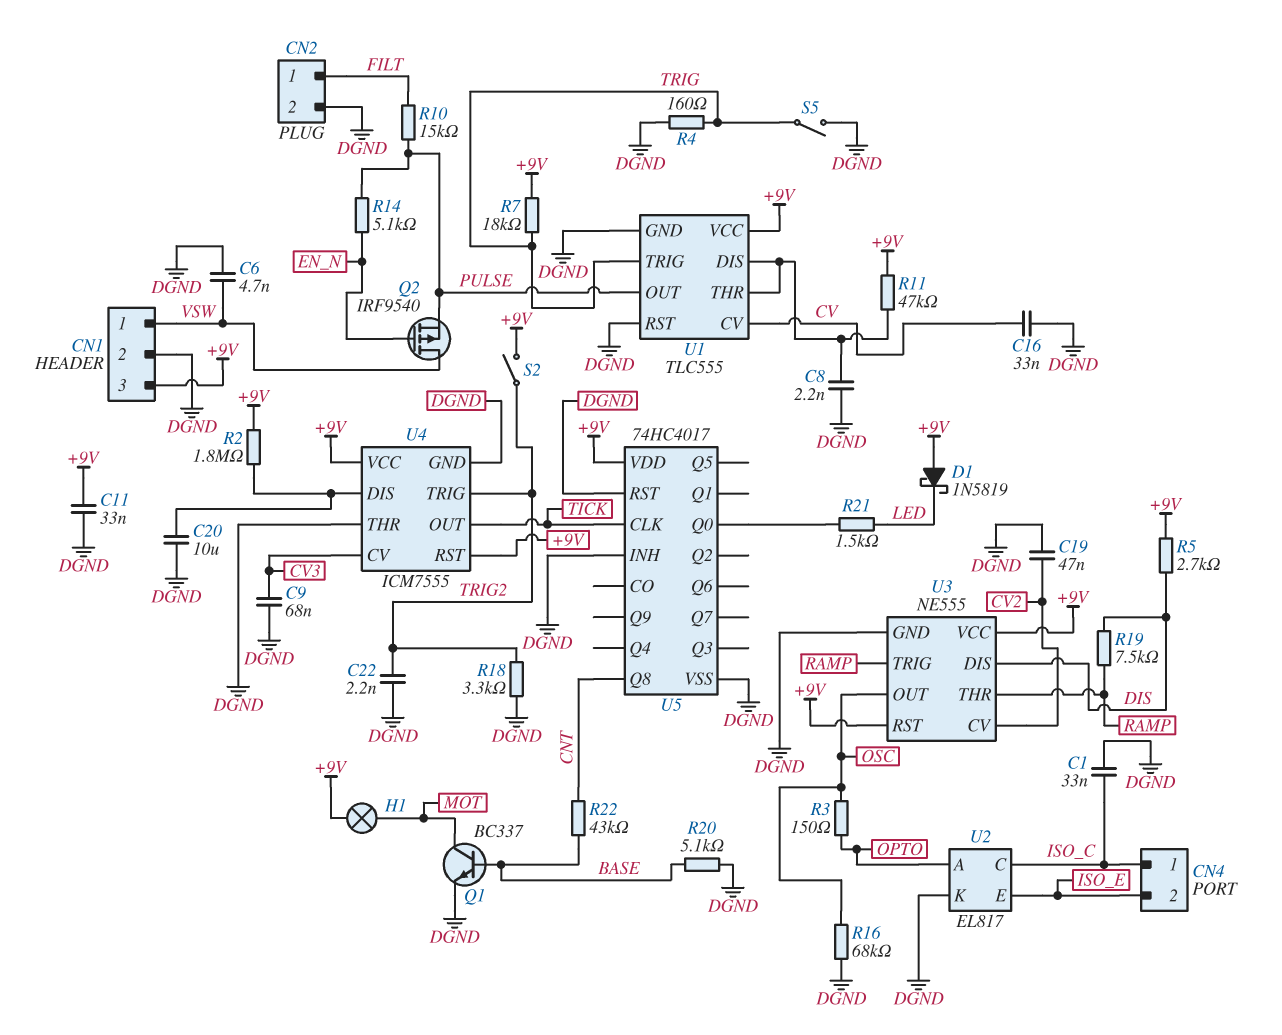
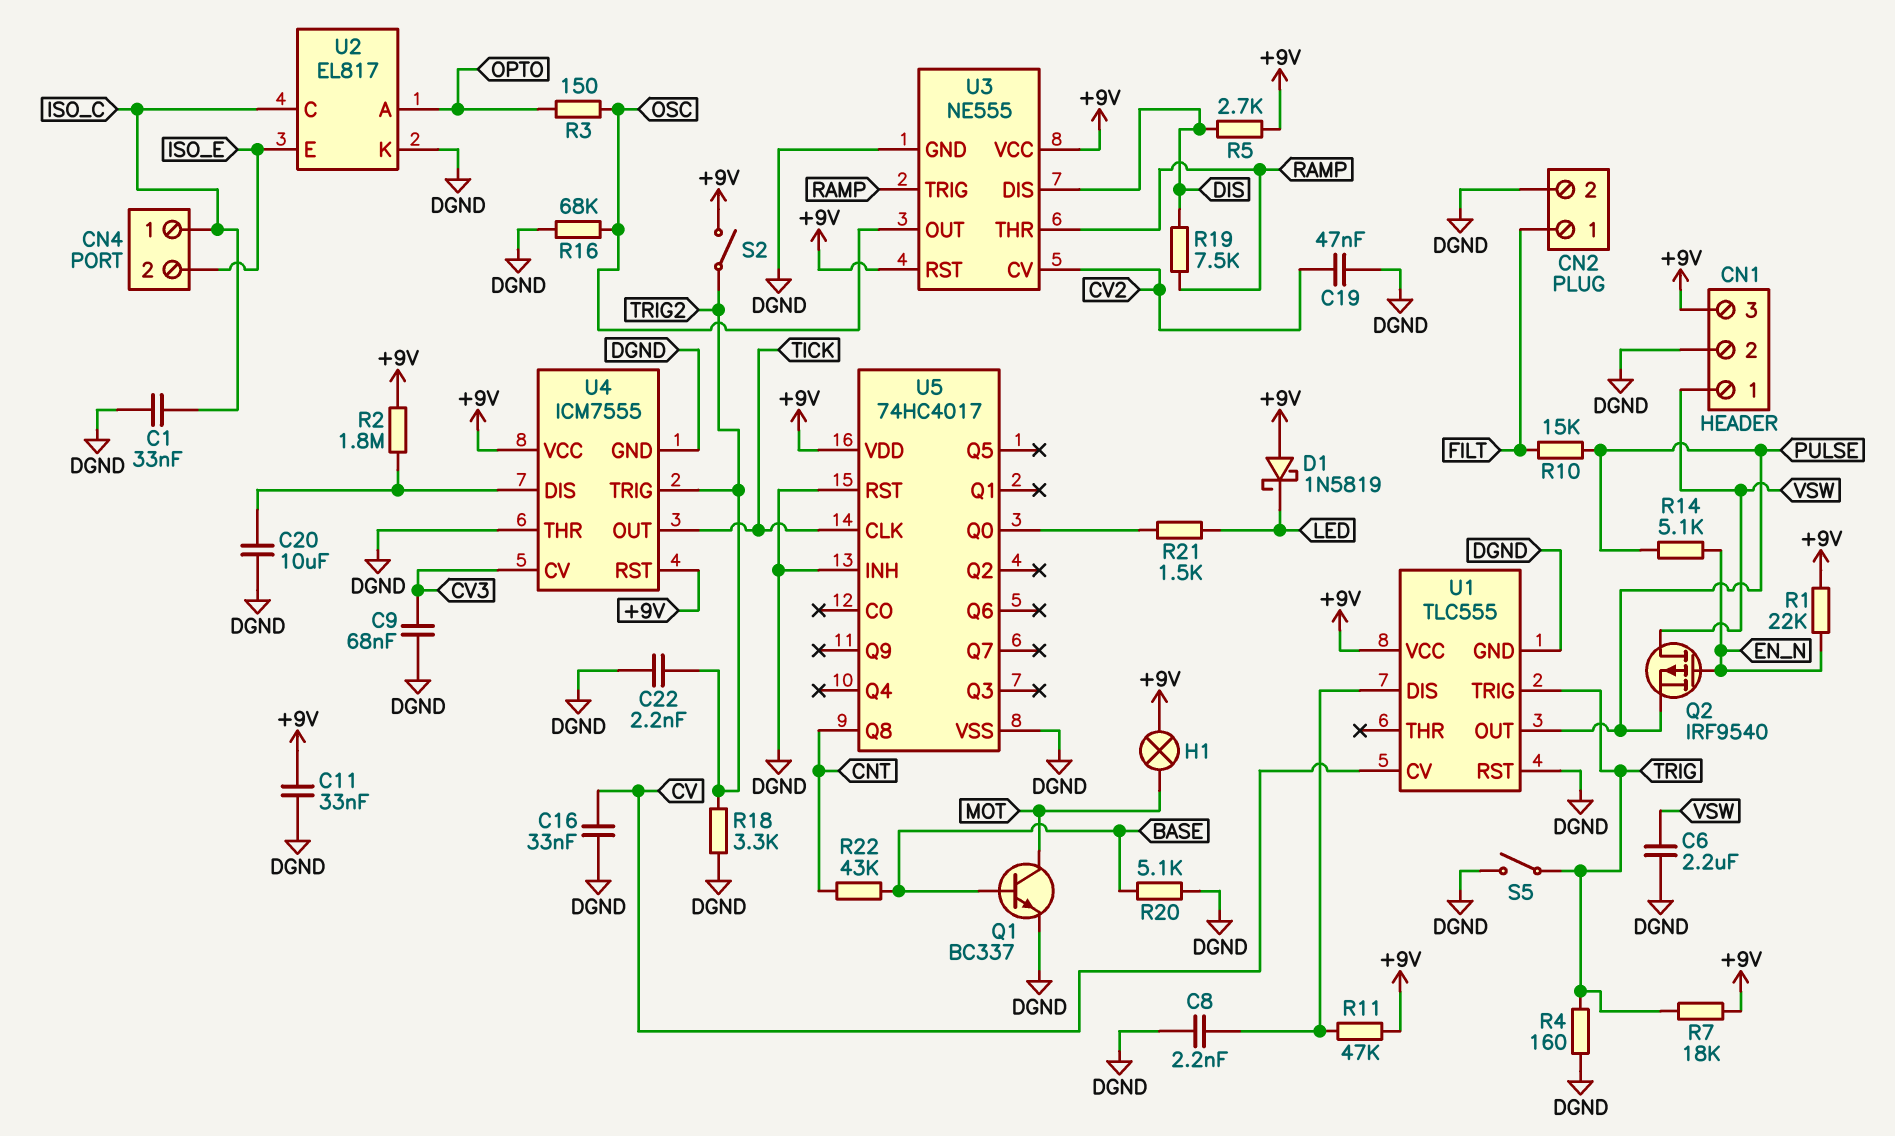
C6: 4.7nF (DGND, VSW) -> 2.2uF (DGND, VSW)
R1: none -> 22k (+9V, EN_N)
U1 pin THR: U1/DIS -> none

